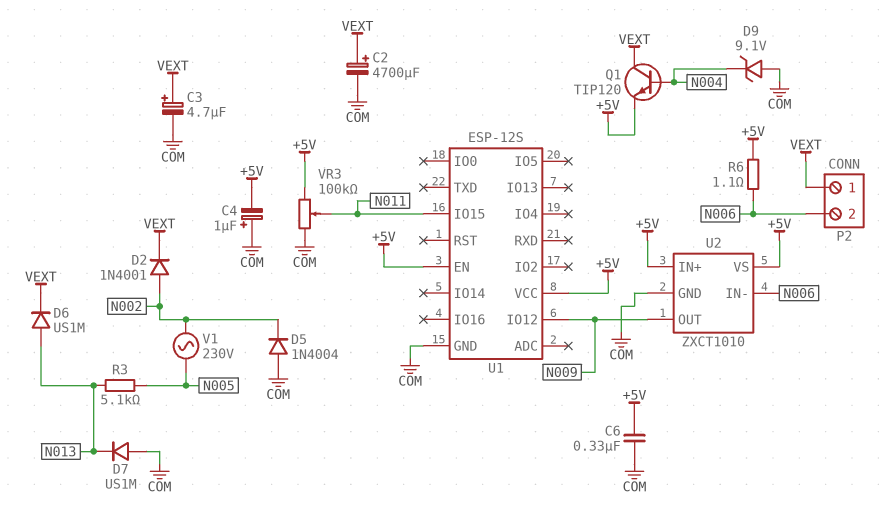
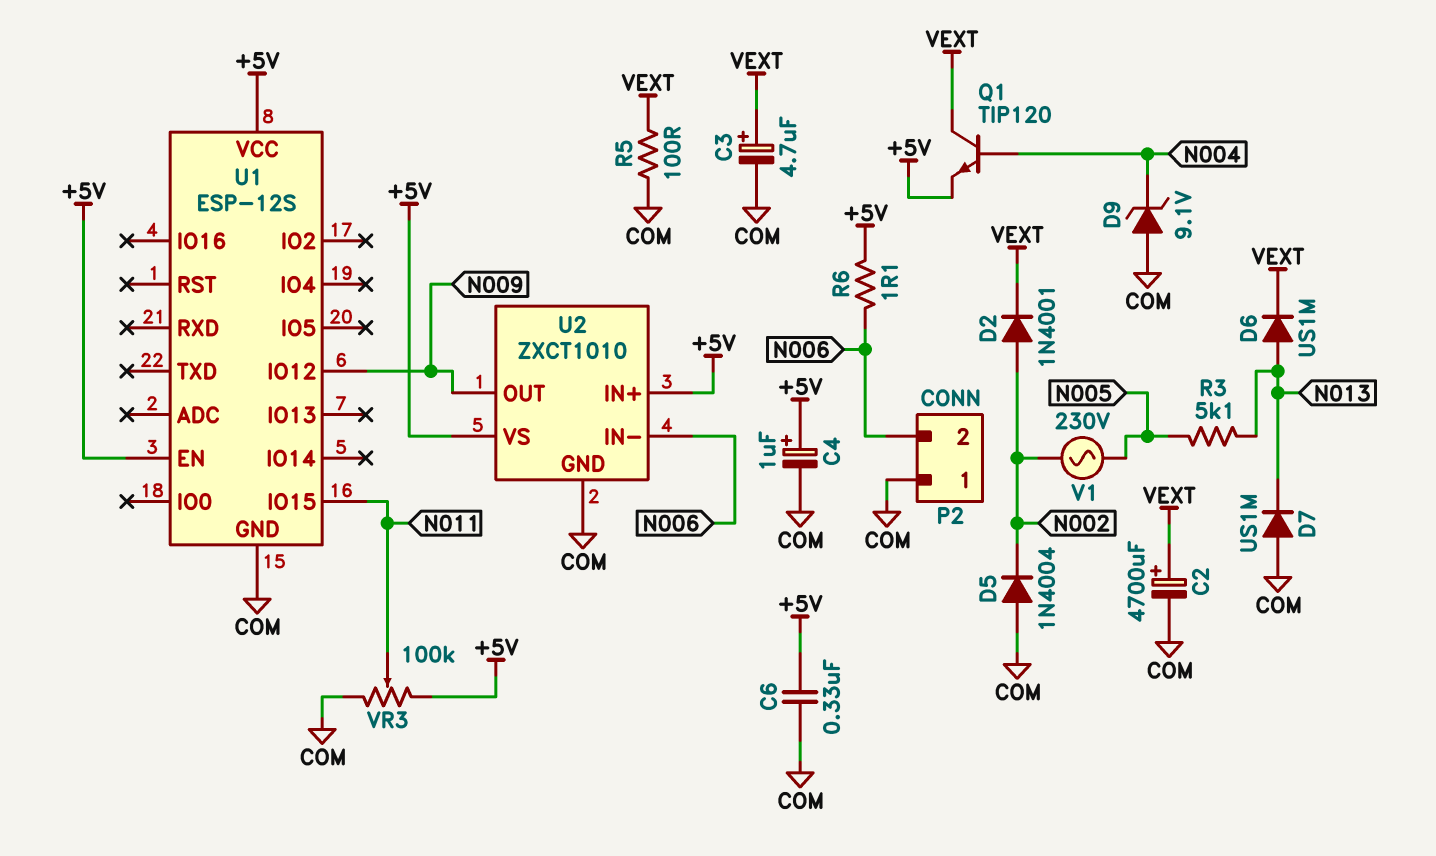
C4: 1uF (plus COM, minus +5V) -> 1uF (plus +5V, minus COM)
P2 pin 1: VEXT -> COM
R5: none -> 100 (COM, VEXT)

